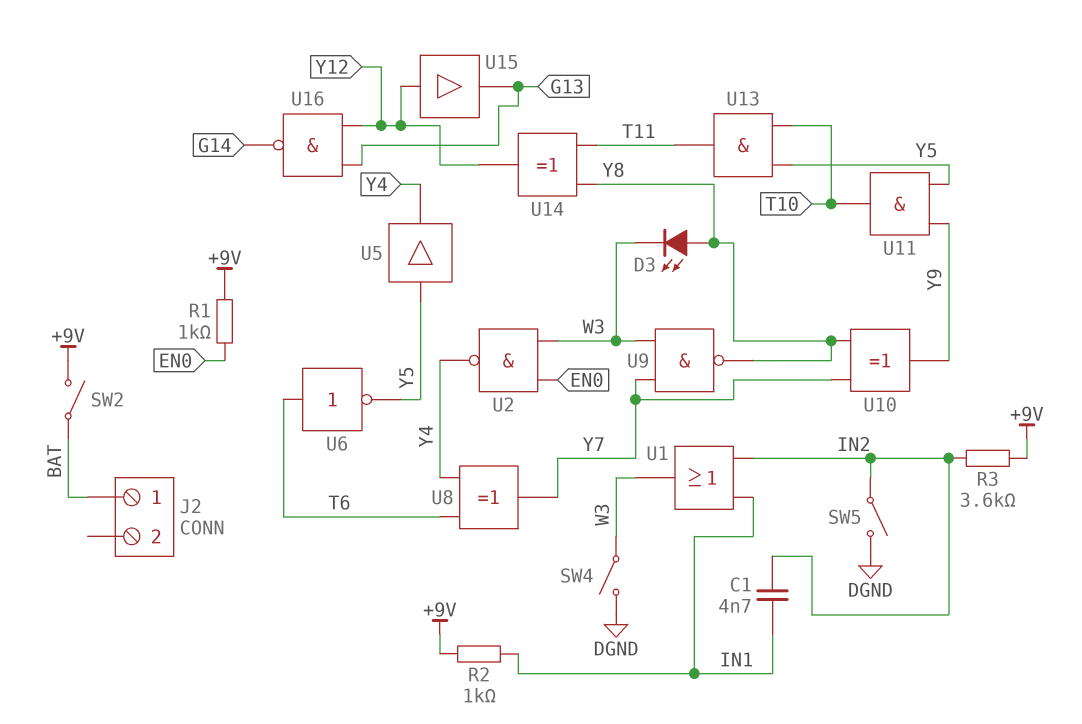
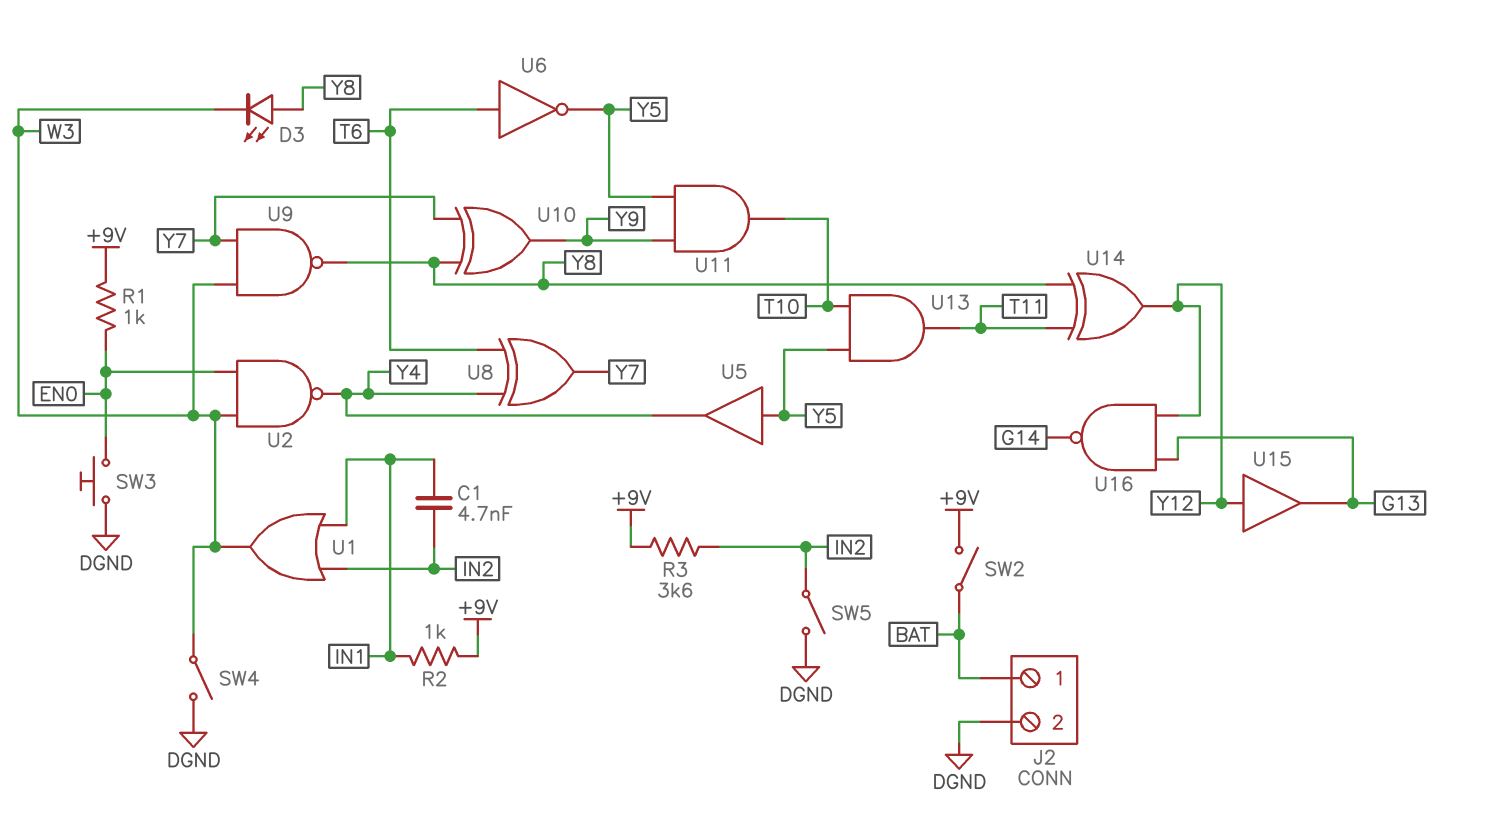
J2 pin 2: none -> DGND
SW3: none -> button (DGND, EN0)

